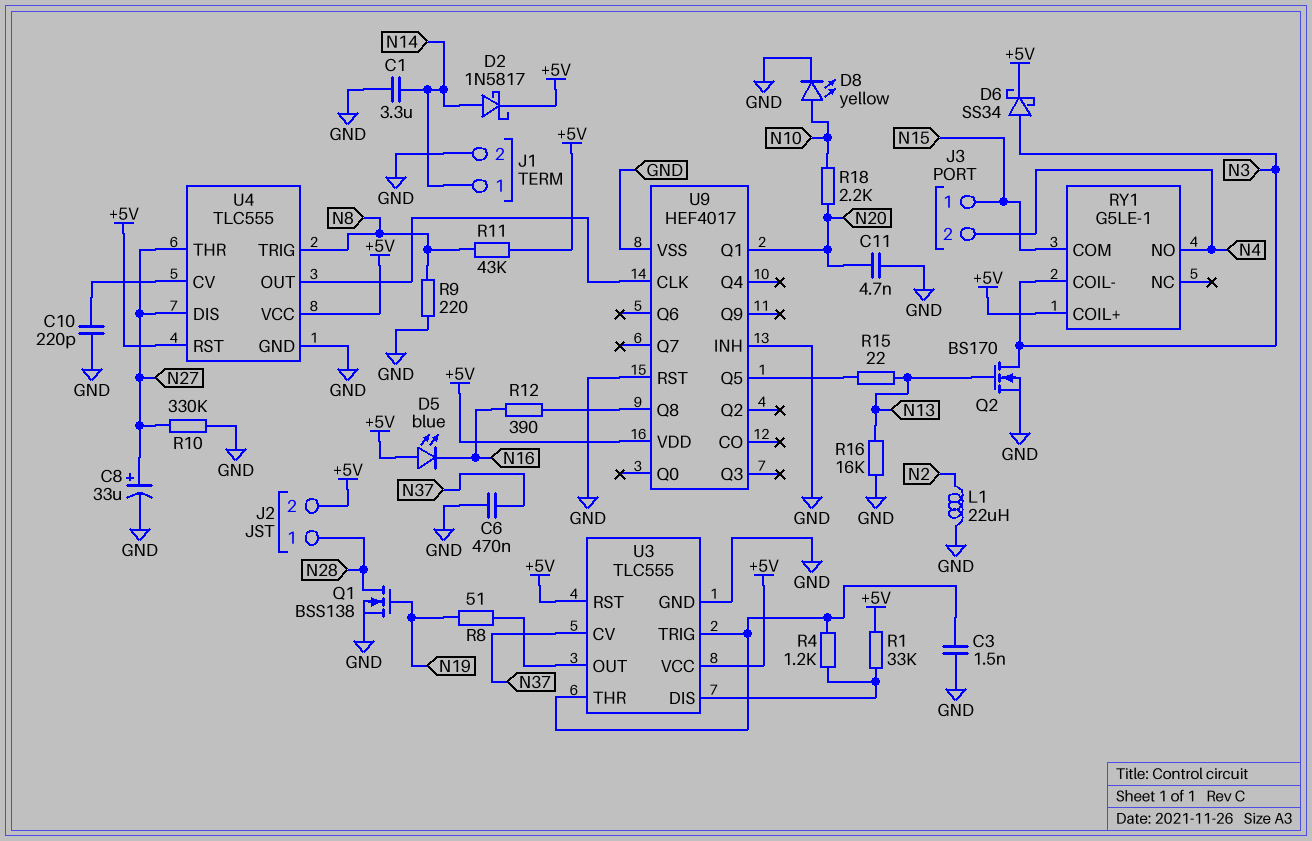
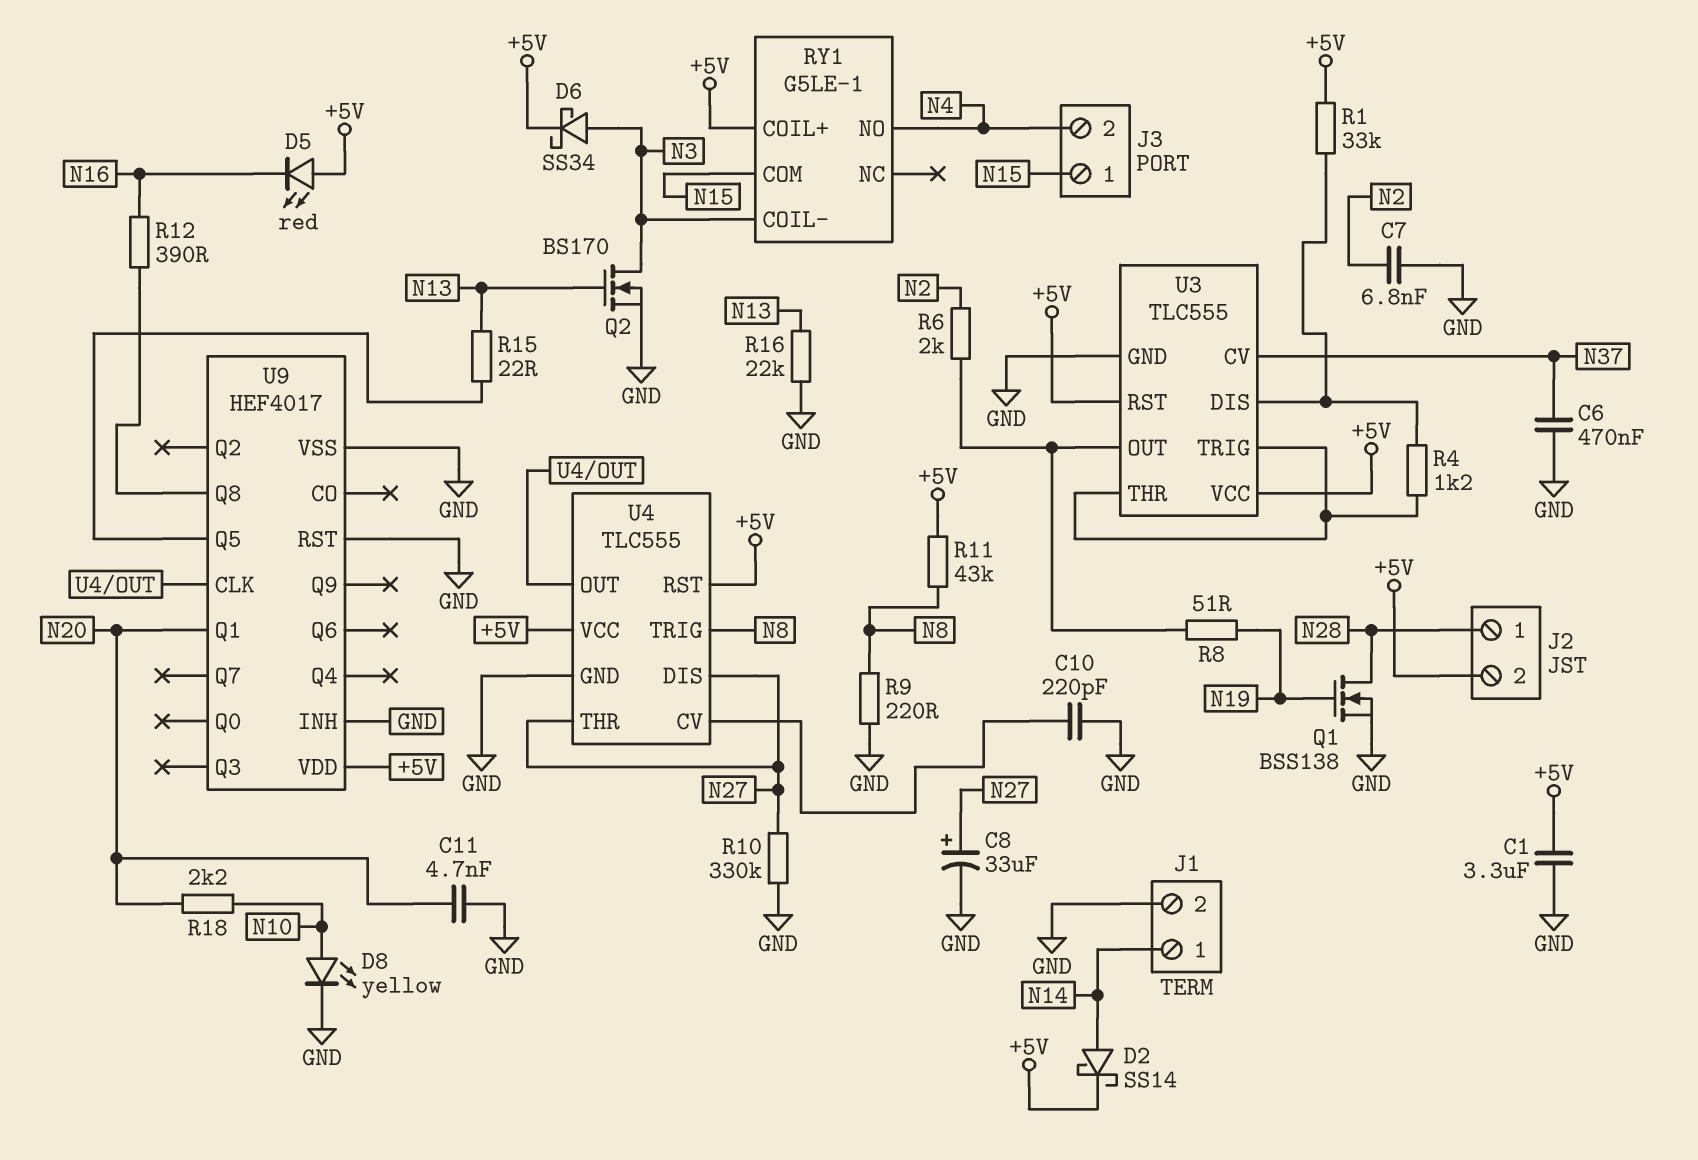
C1: 3.3uF (GND, N14) -> 3.3uF (+5V, GND)
C3: 1.5nF (GND, U3/THR) -> none
C7: none -> 6.8nF (GND, N2)
D2: schottky 1N5817 (A N14, K +5V) -> schottky SS14 (A N14, K +5V)
D5: LED blue (A +5V, K N16) -> LED red (A +5V, K N16)
L1: 22uH (GND, N2) -> none
R6: none -> 2k (N2, U3/OUT)
R16: 16k (GND, N13) -> 22k (GND, N13)

